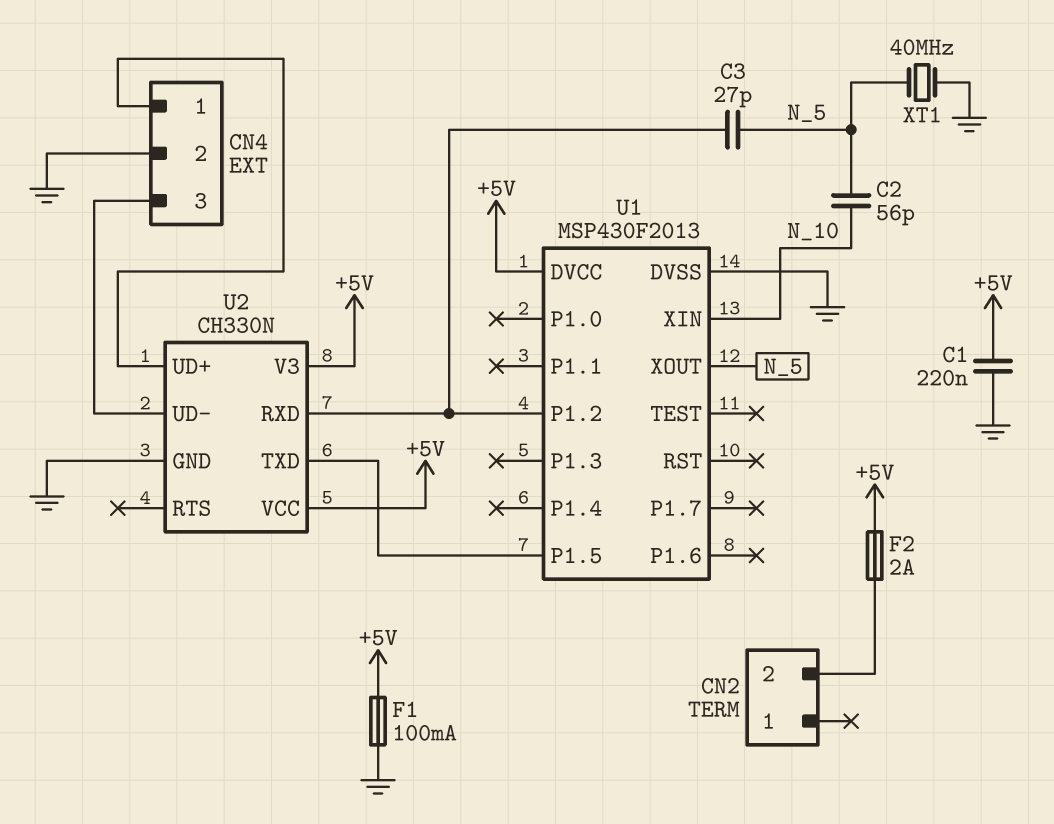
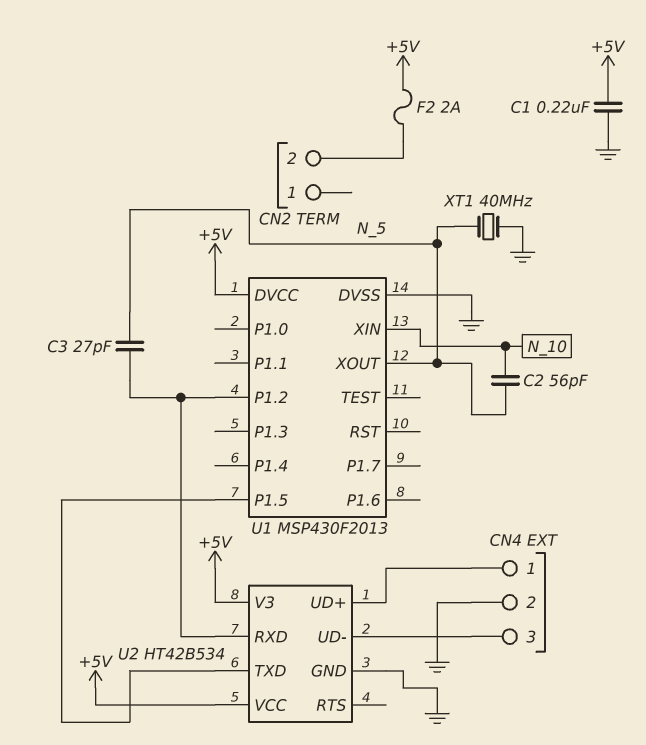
F1: 100mA (+5V, GND) -> none
U2: CH330N -> HT42B534

